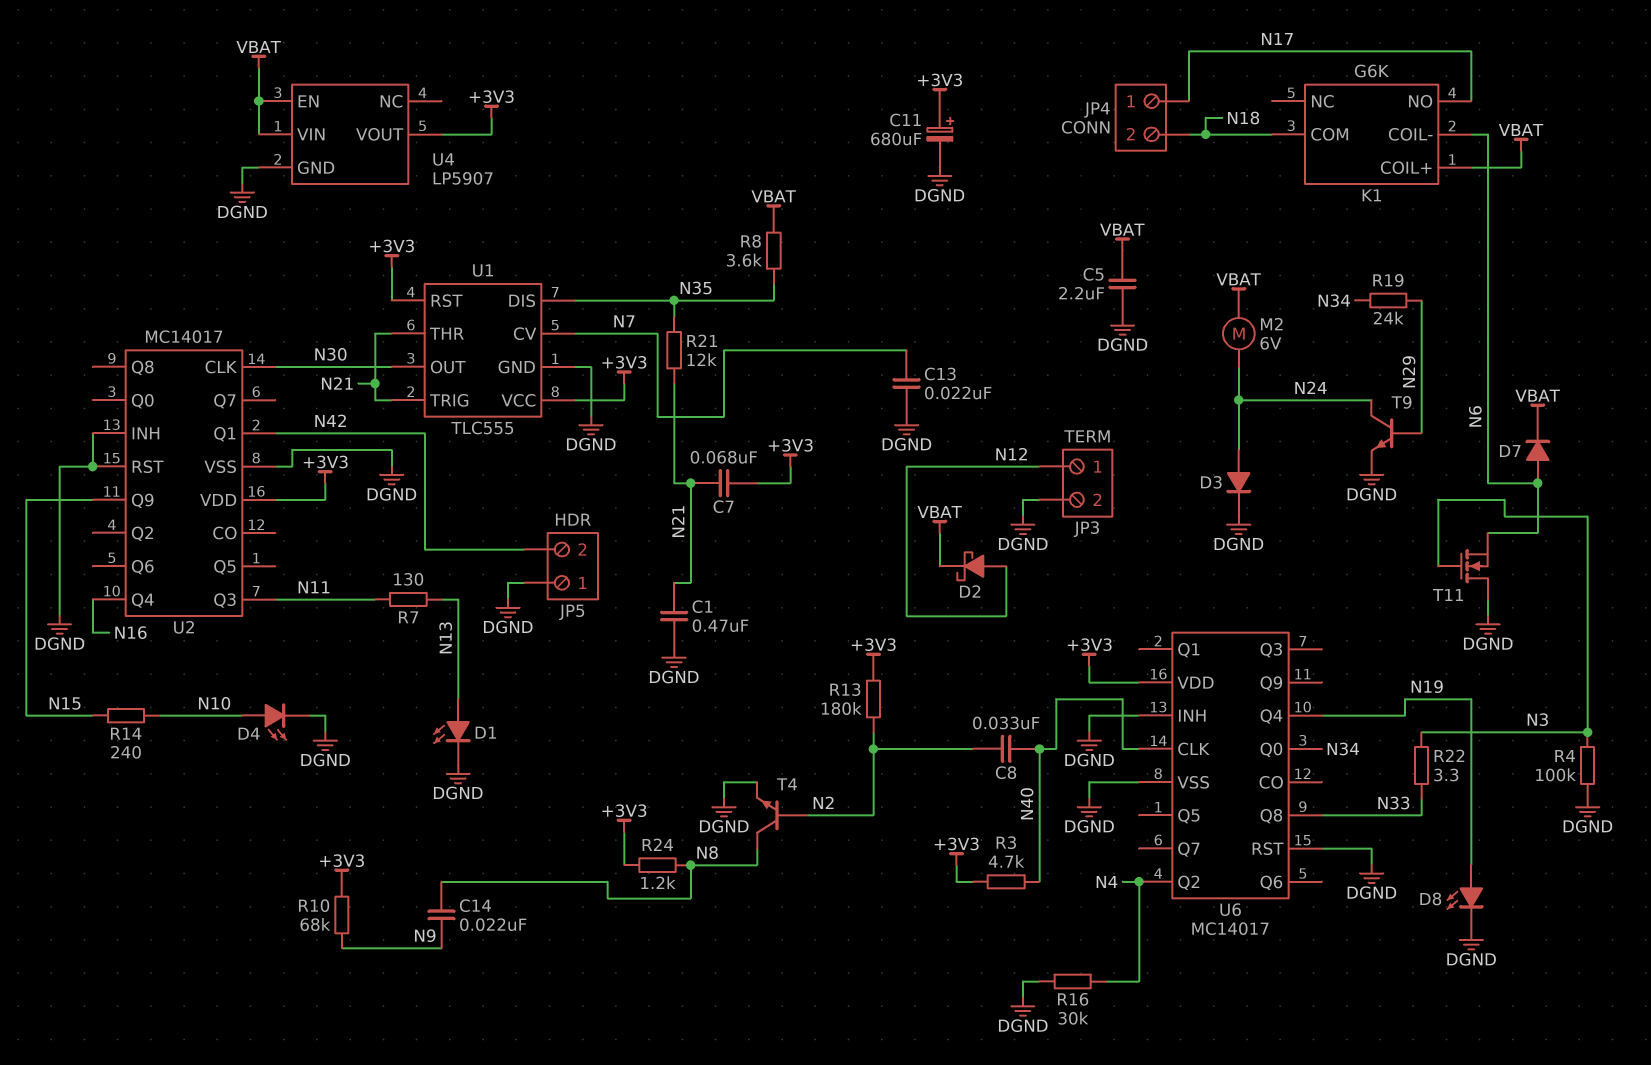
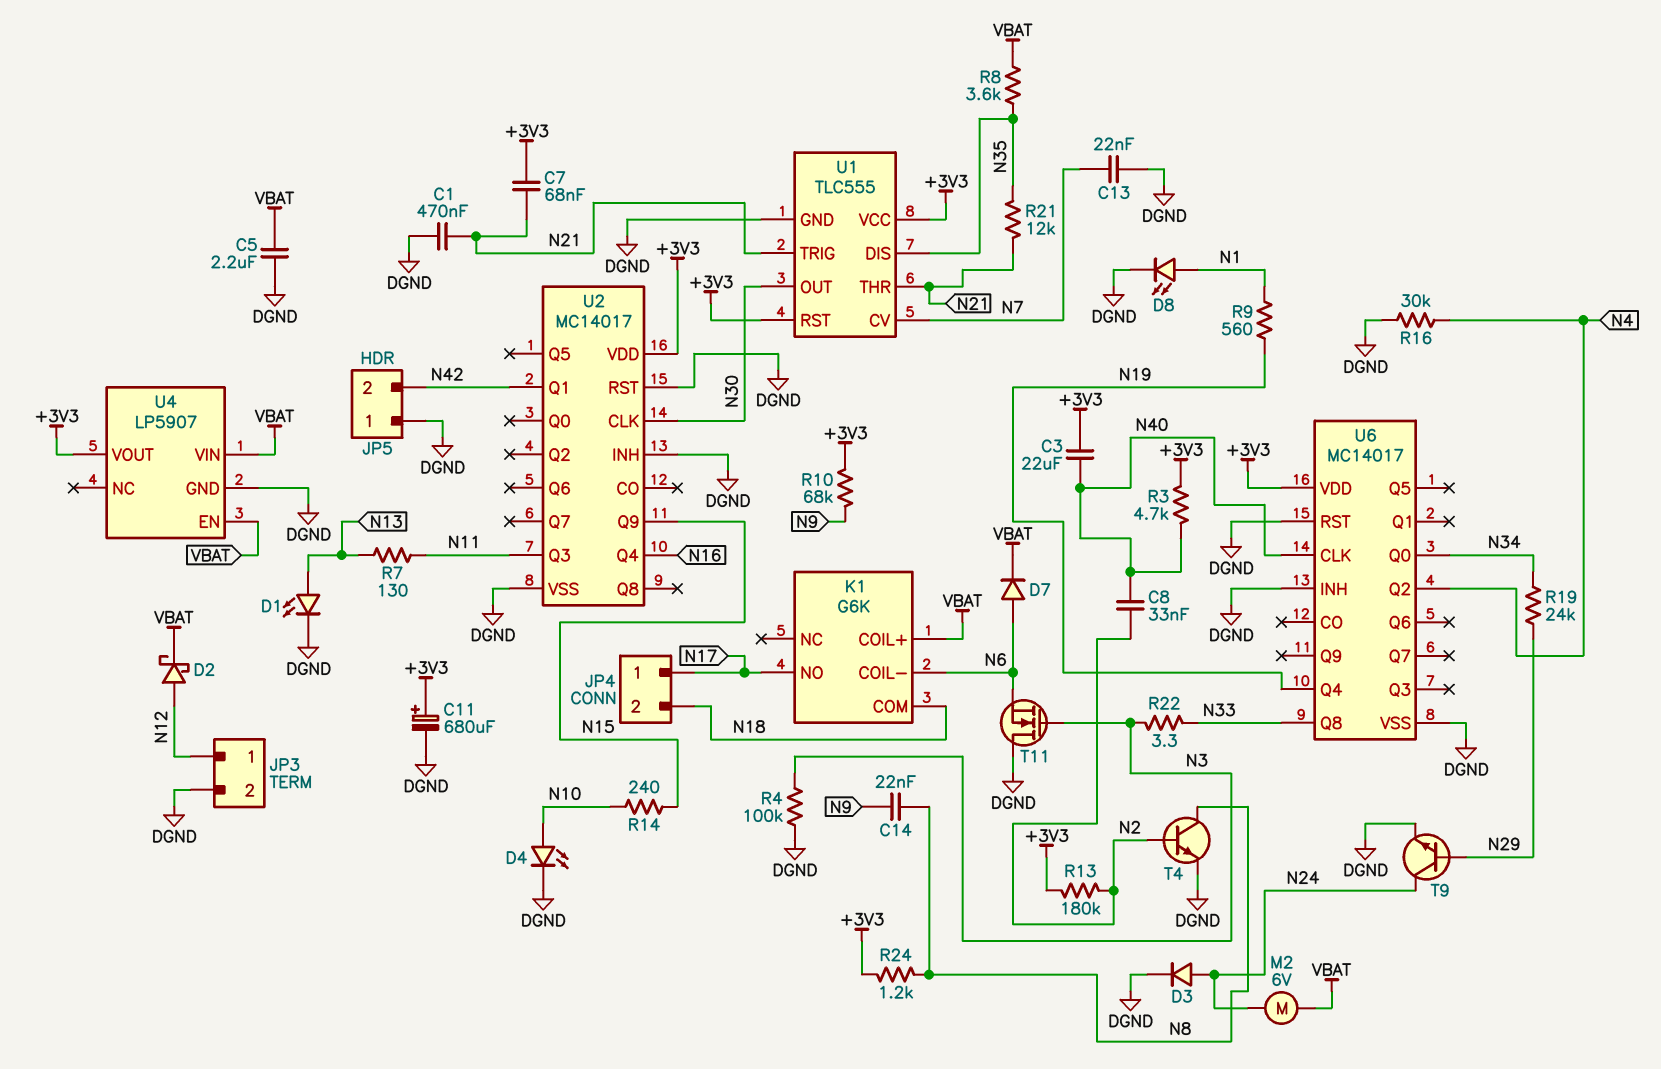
C3: none -> 22uF (+3V3, N40)
D8: LED (A N19, K DGND) -> LED (A N1, K DGND)
R9: none -> 560 (N1, N19)

